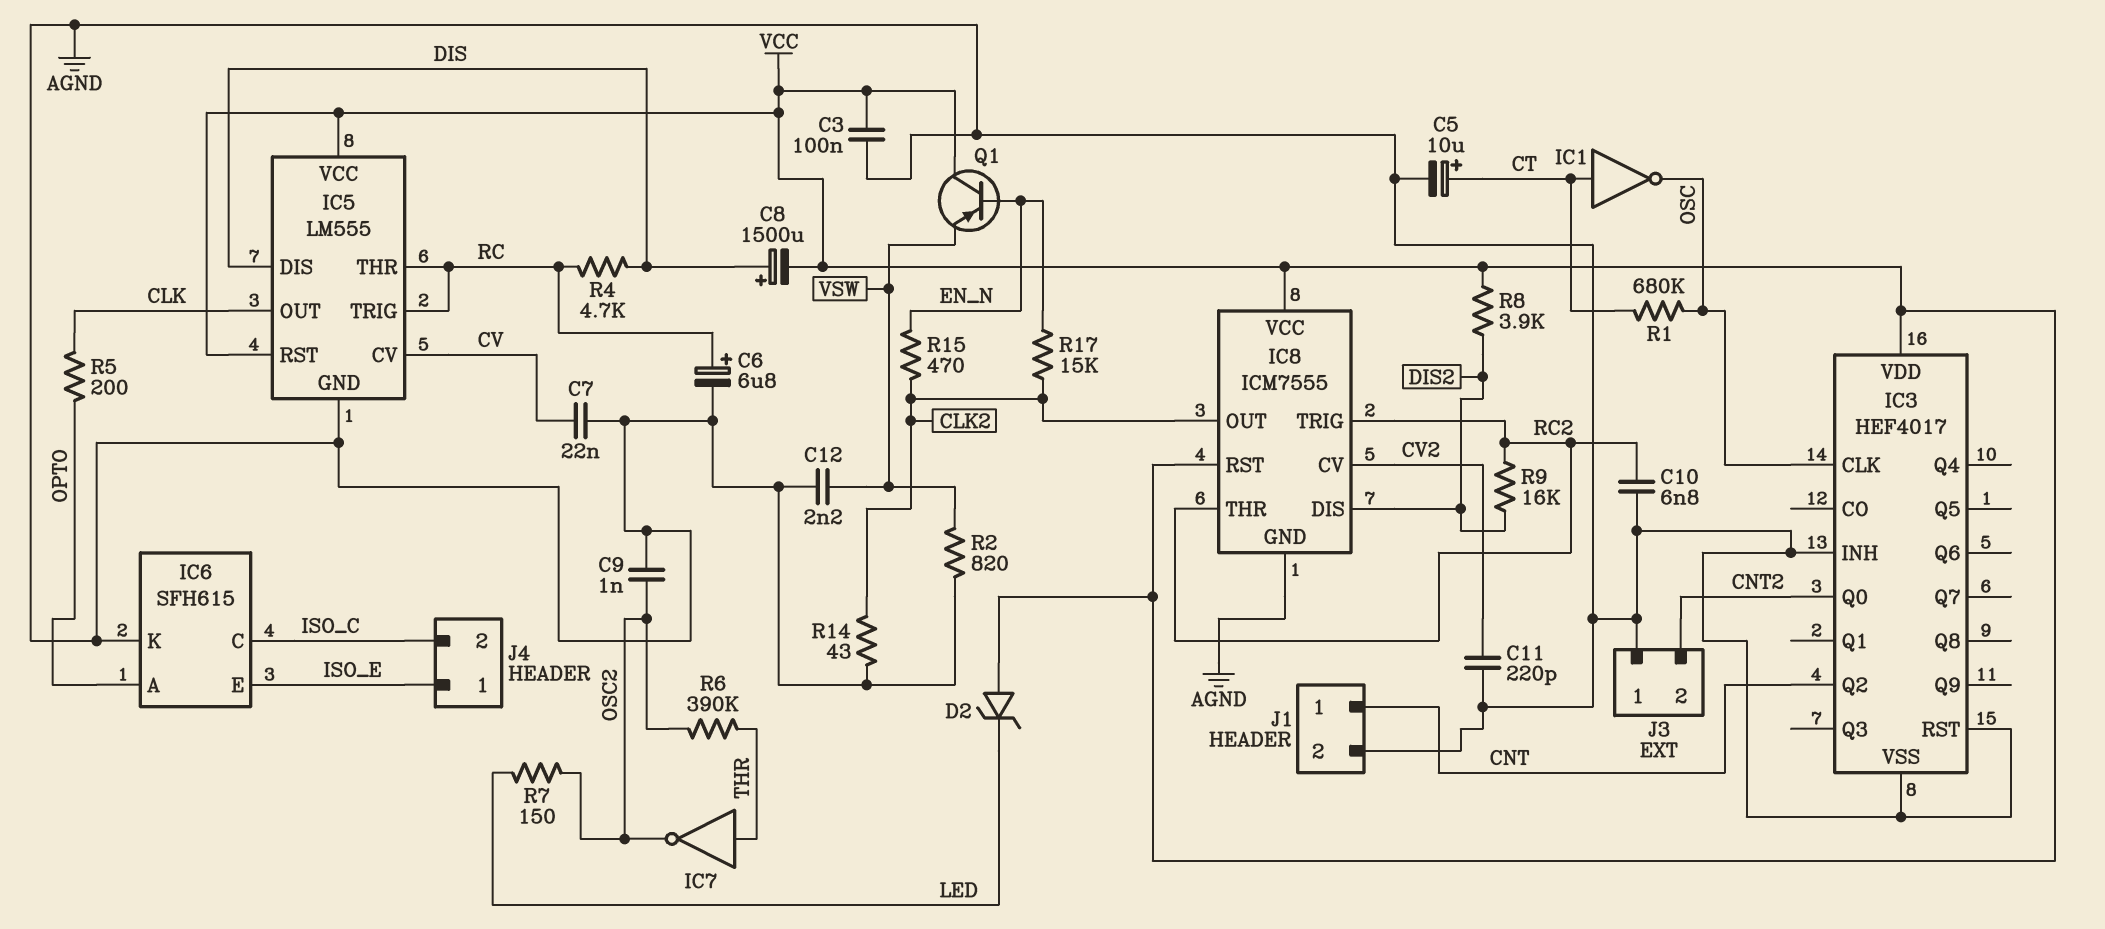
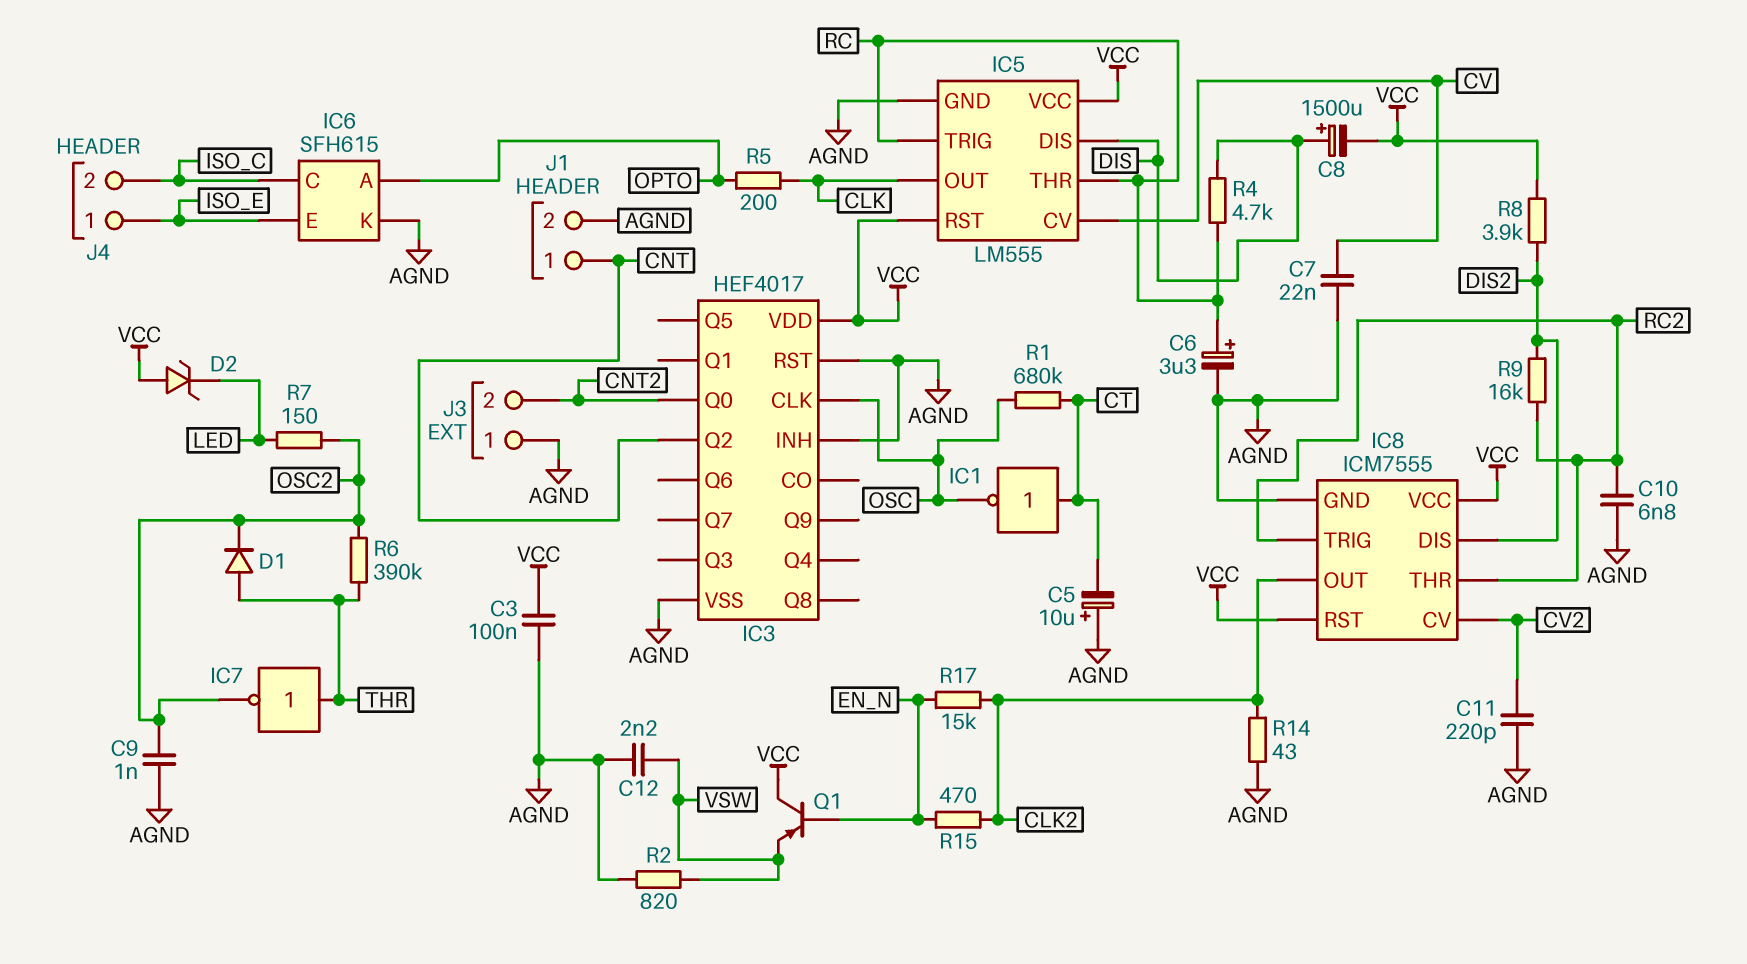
C5: 10uF (plus CT, minus AGND) -> 10uF (plus AGND, minus CT)
C6: 6.8uF (plus RC, minus AGND) -> 3.3uF (plus RC, minus AGND)
D1: none -> diode (A THR, K OSC2)

